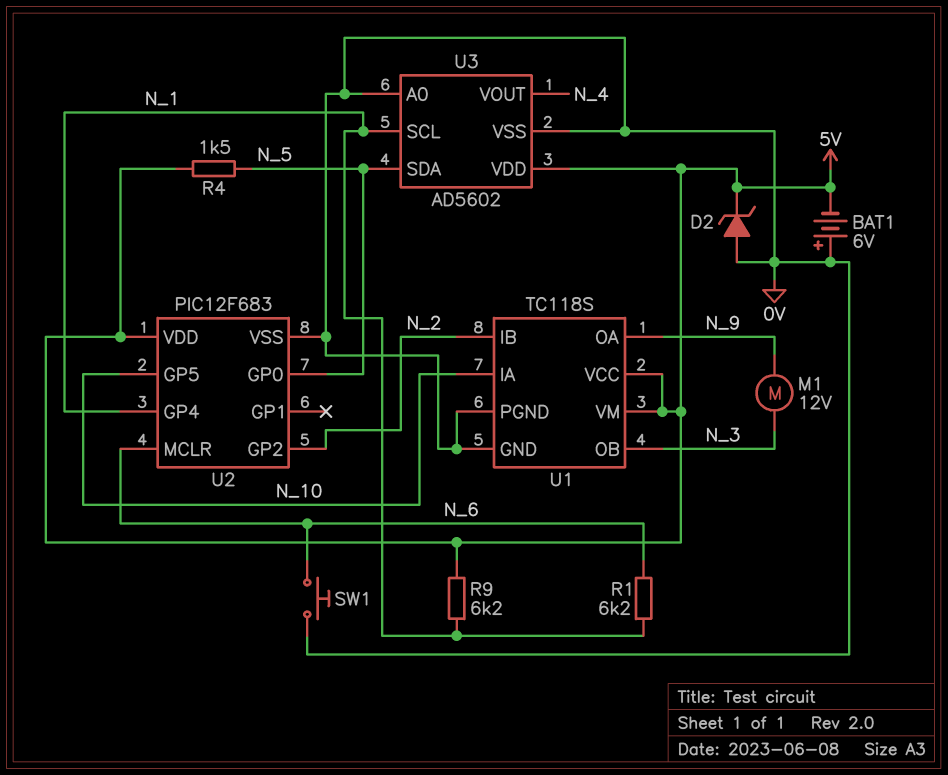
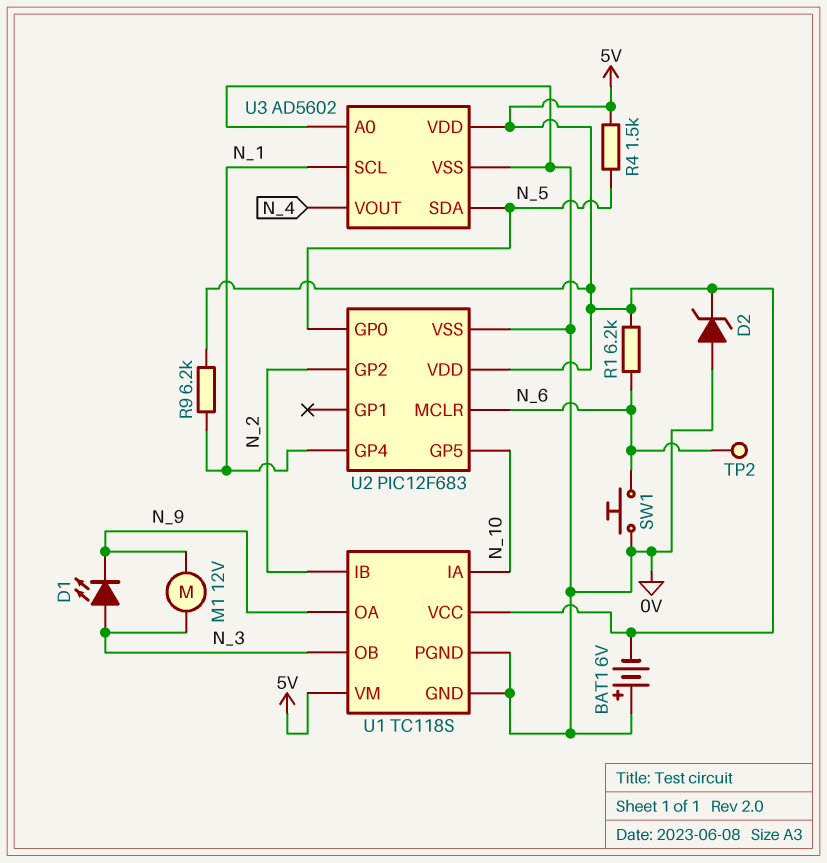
D1: none -> LED (A N_3, K N_9)
R1: 6.2k (N_1, N_6) -> 6.2k (5V, N_6)
TP2: none -> test point (N_6)

